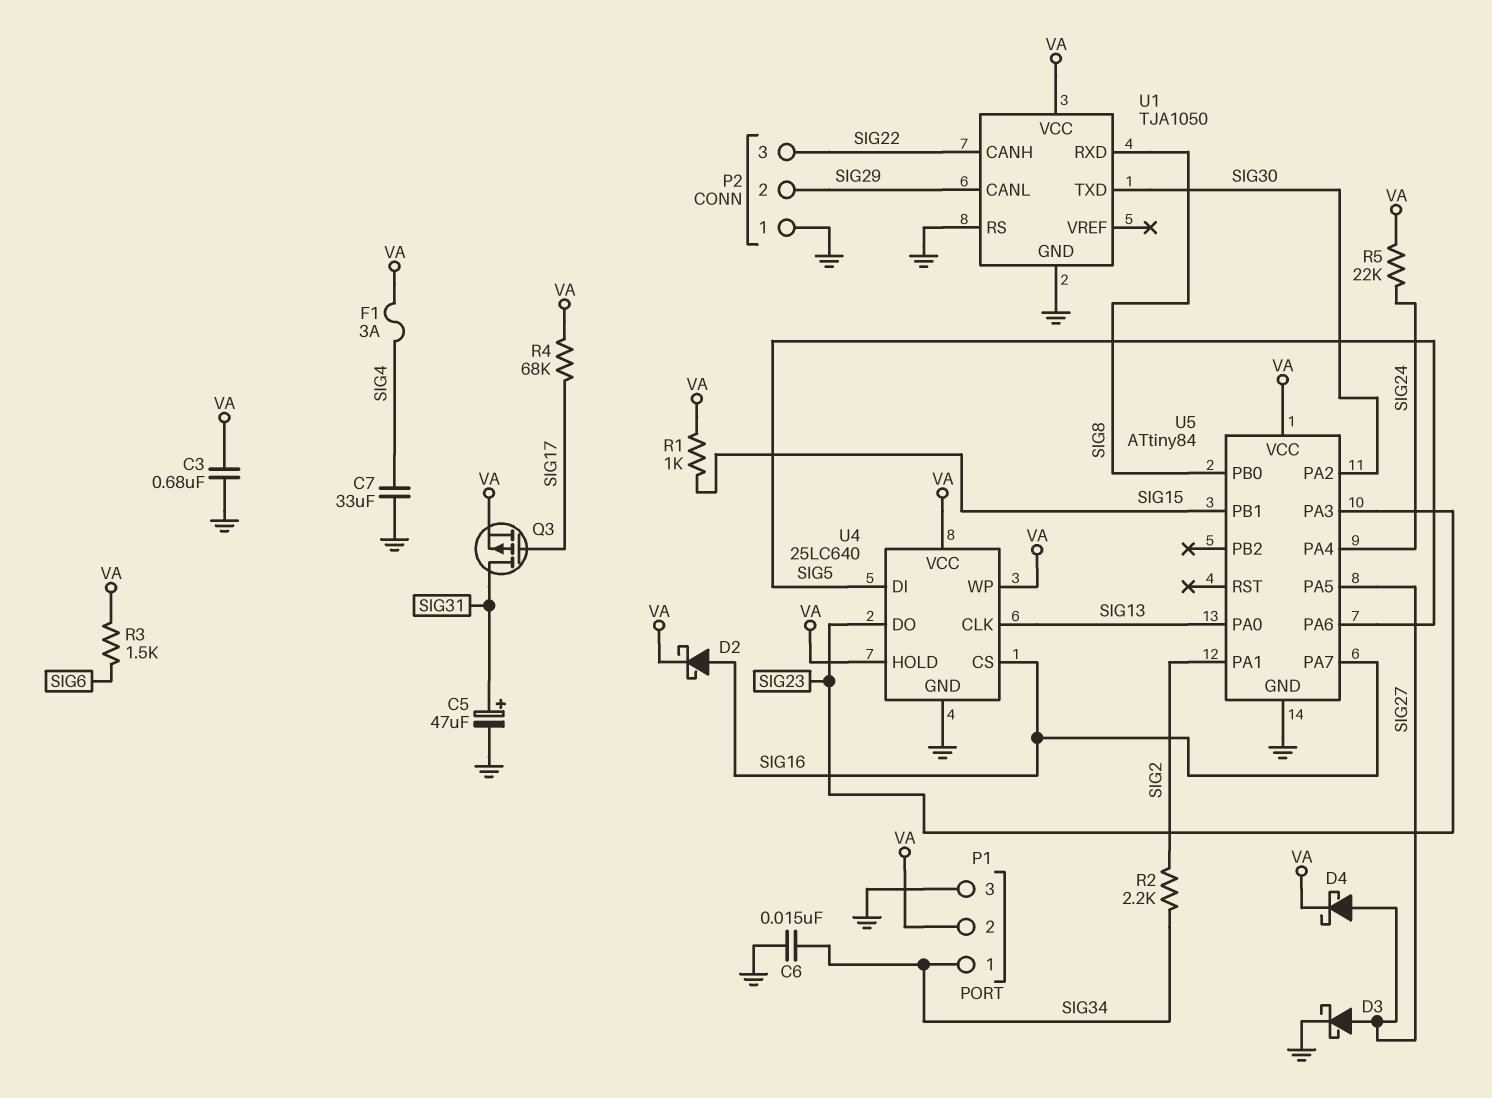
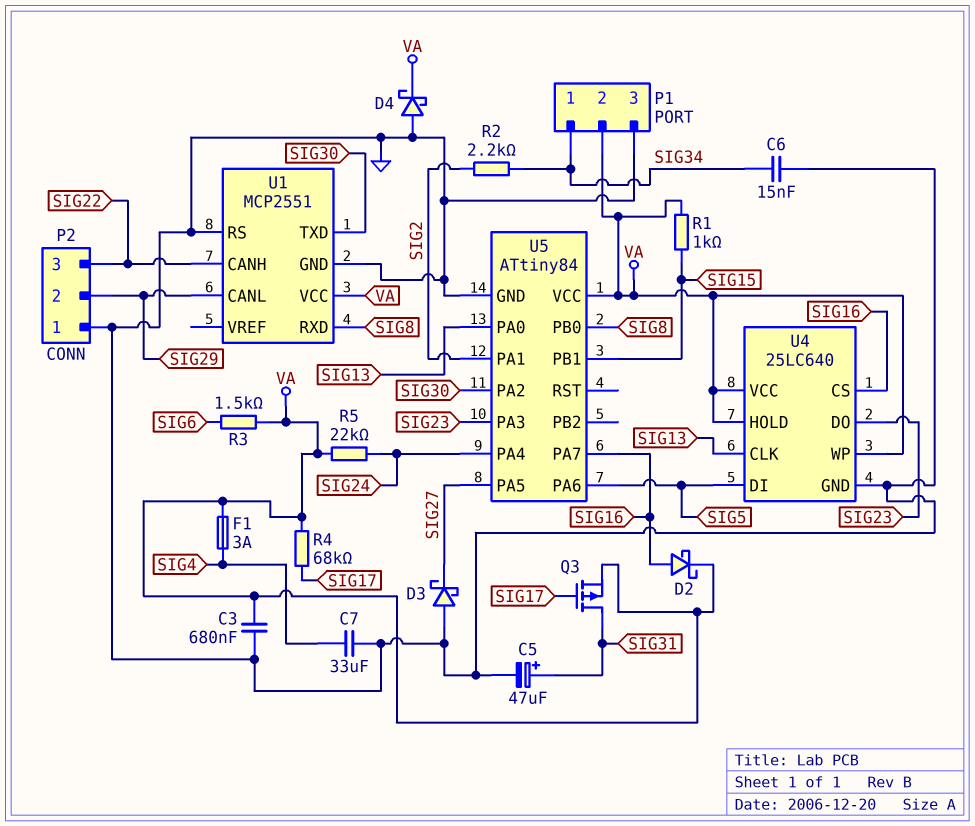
D3: schottky (A SIG27, K GND) -> schottky (A GND, K SIG27)
D4: schottky (A SIG27, K VA) -> schottky (A GND, K VA)
U1: TJA1050 -> MCP2551

